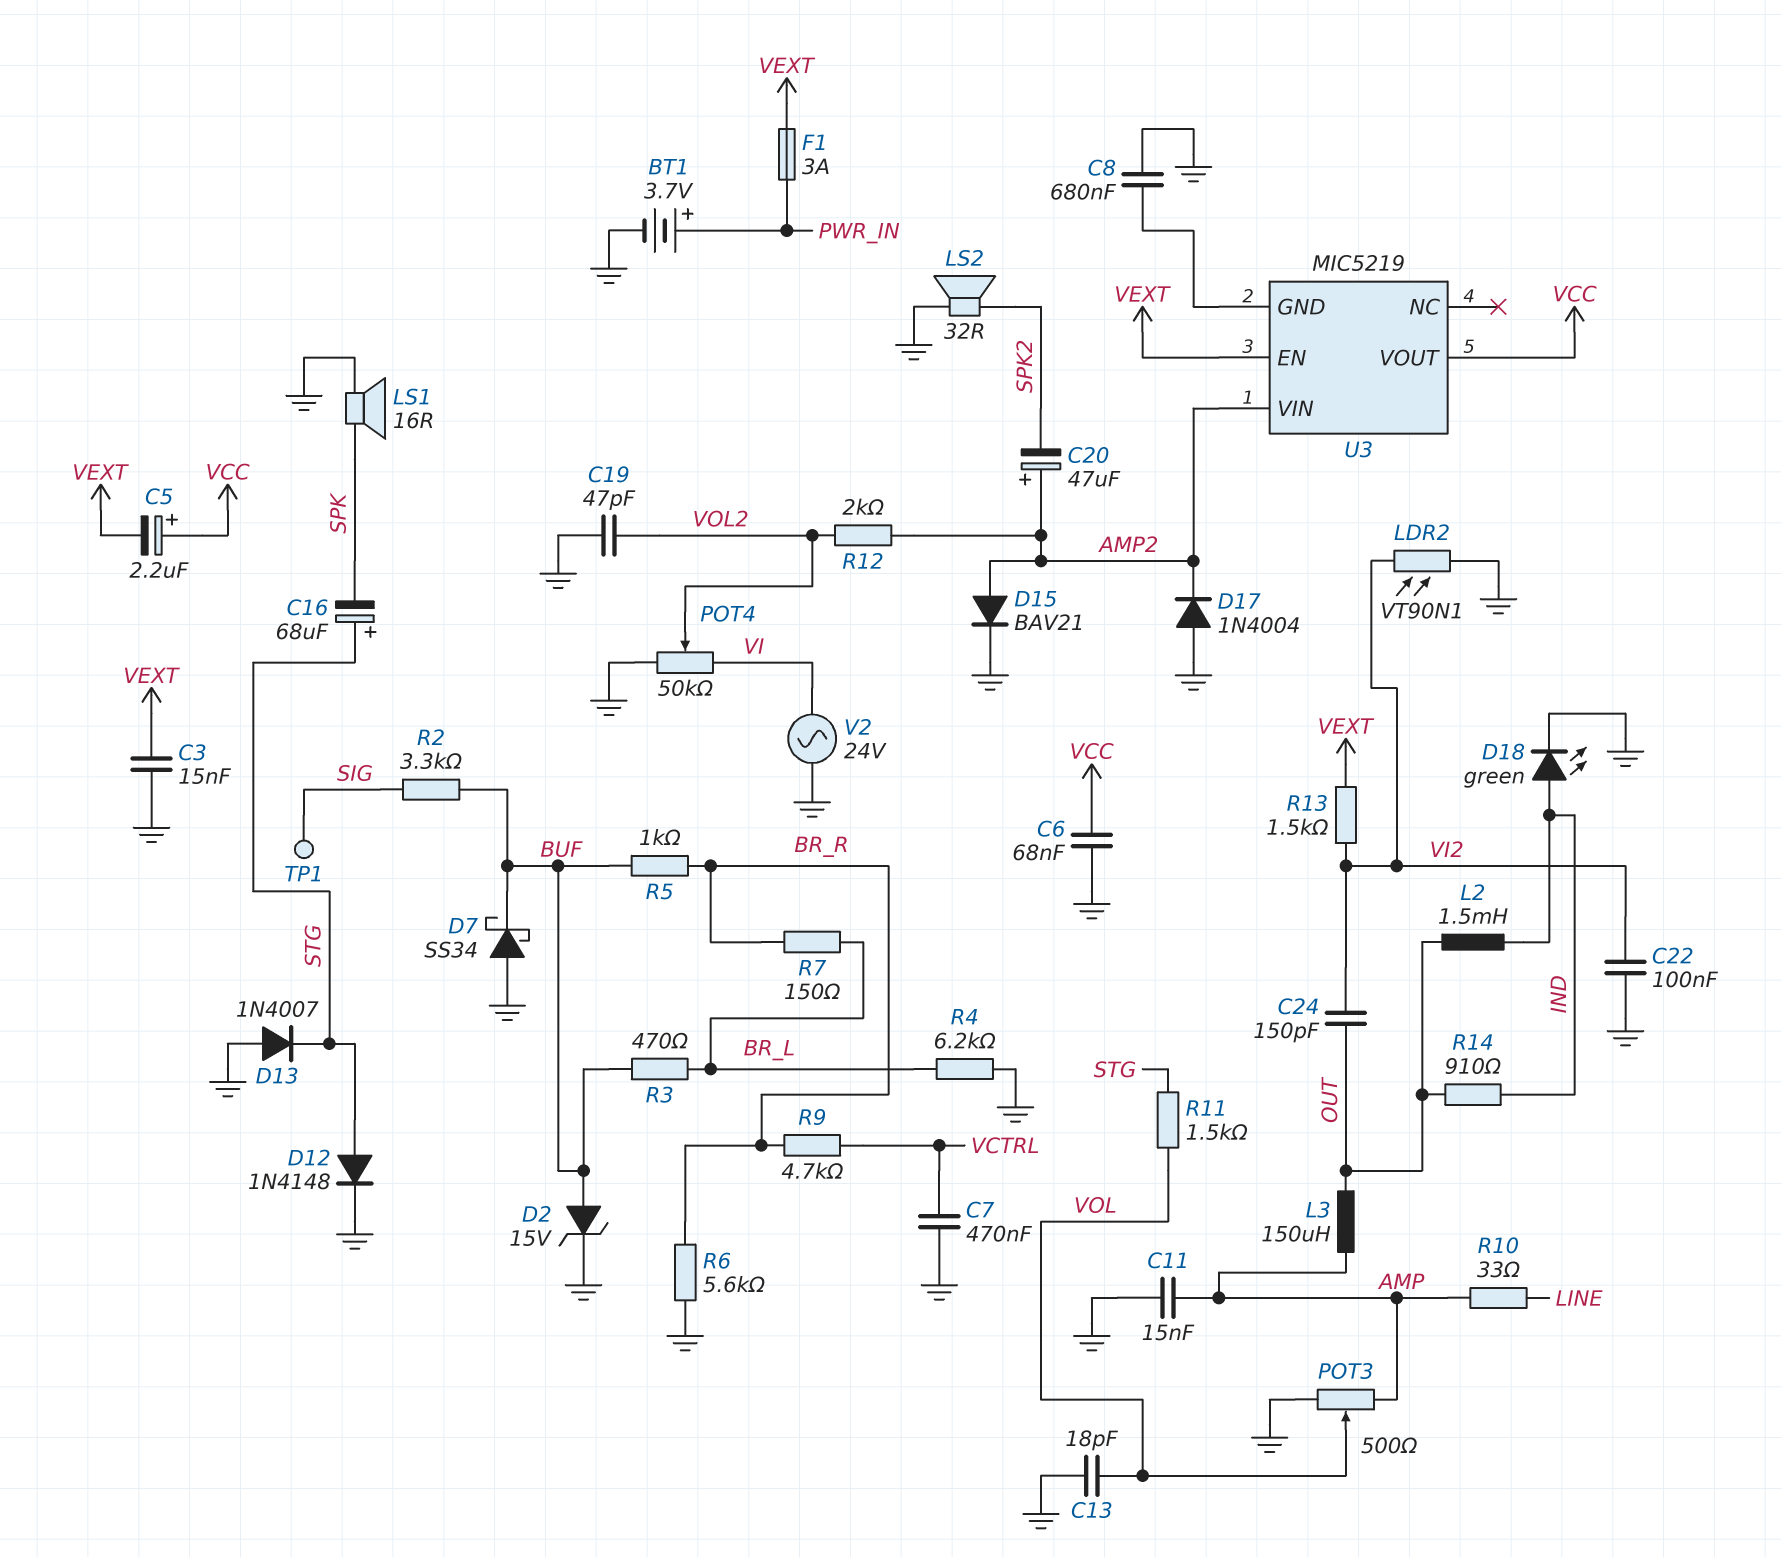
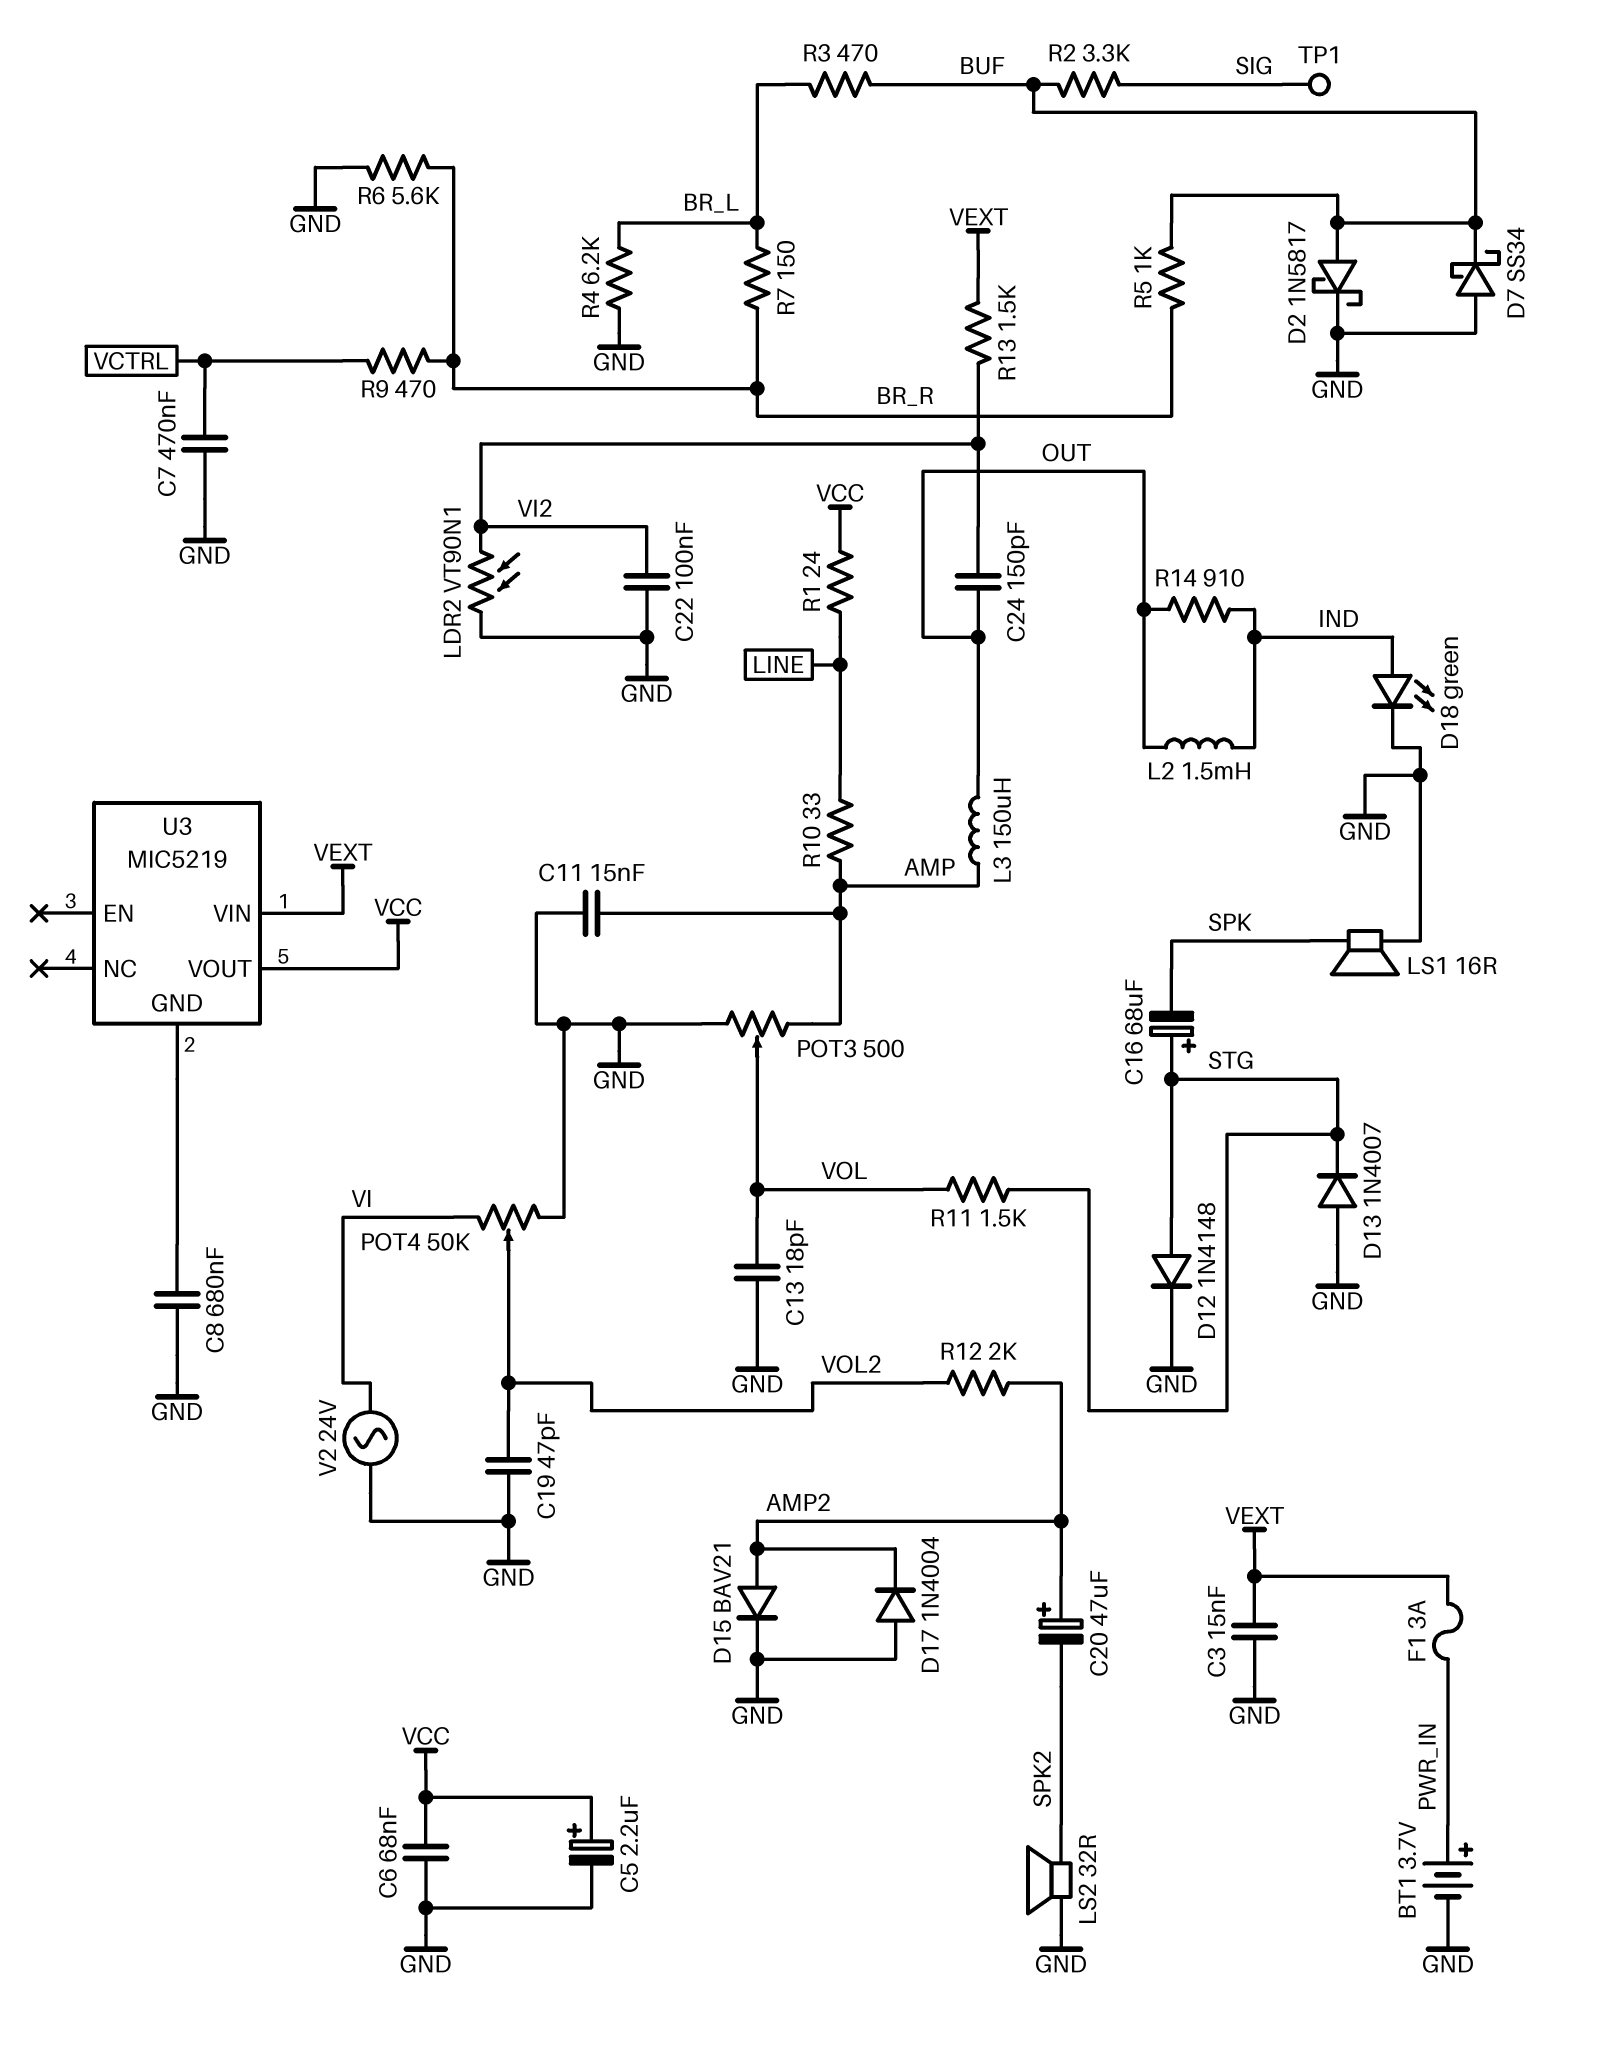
C5: 2.2uF (plus VCC, minus VEXT) -> 2.2uF (plus VCC, minus GND)
D2: zener 15V (A BUF, K GND) -> schottky 1N5817 (A BUF, K GND)
R1: none -> 24 (LINE, VCC)
R9: 4.7k (BR_R, VCTRL) -> 470 (BR_R, VCTRL)
U3 pin EN: VEXT -> none
U3 pin VIN: AMP2 -> VEXT

